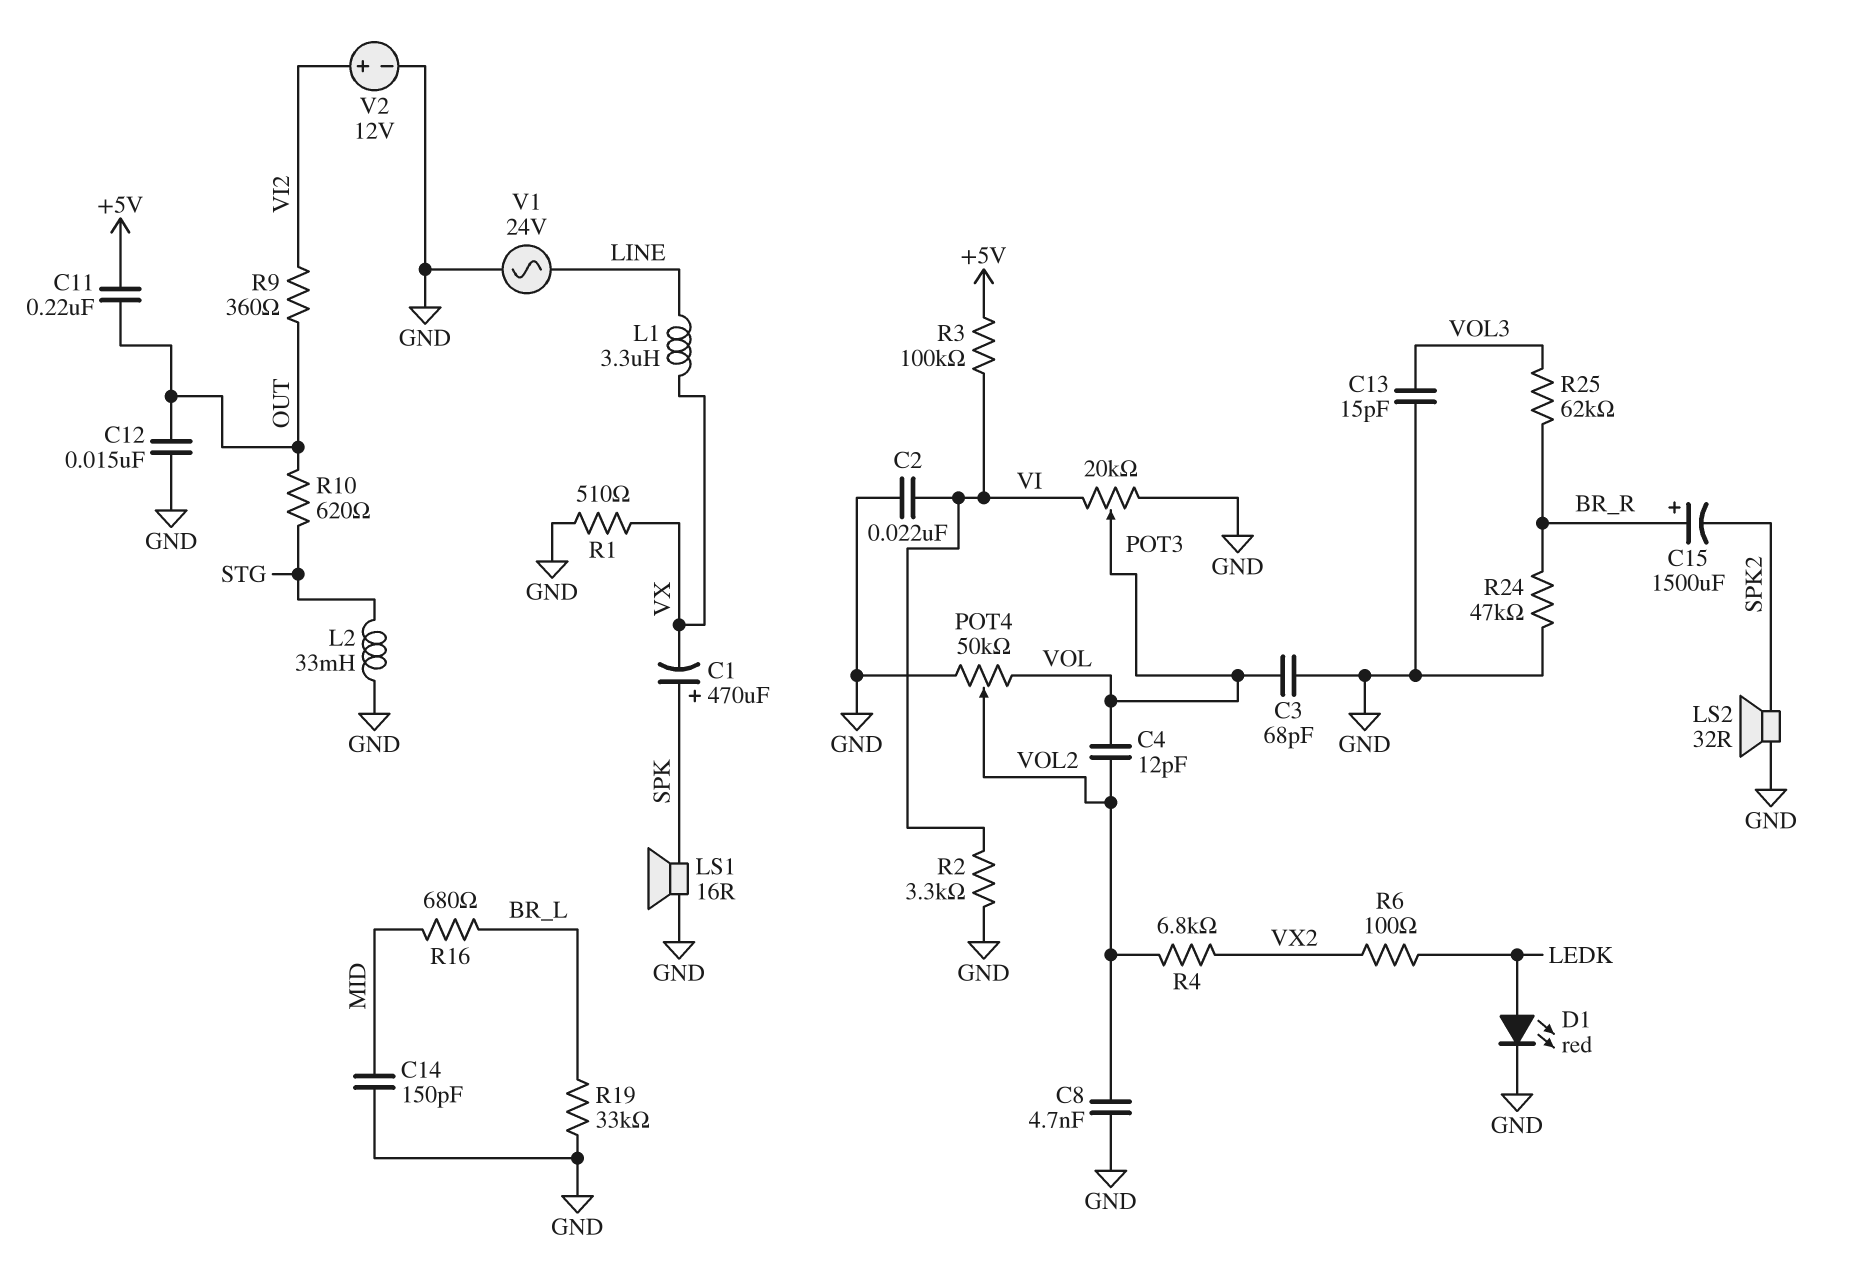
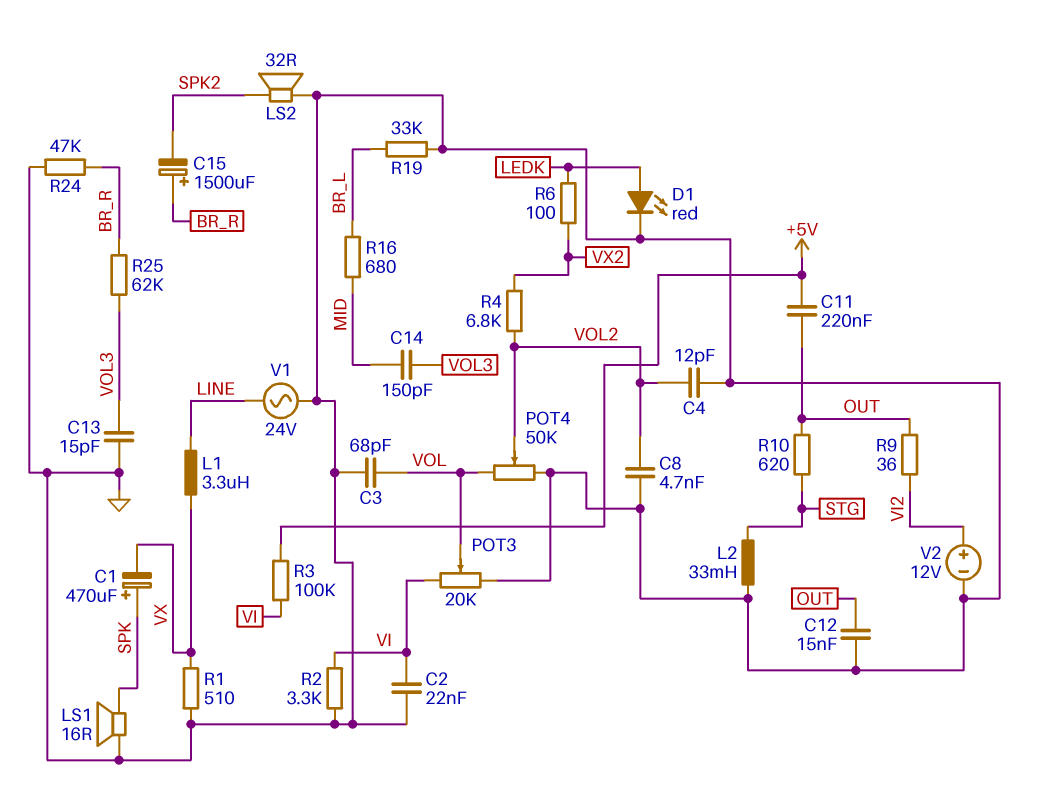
C4: 12pF (VOL, VOL2) -> 12pF (GND, VOL2)
C14: 150pF (GND, MID) -> 150pF (MID, VOL3)
R9: 360 (OUT, VI2) -> 36 (OUT, VI2)

